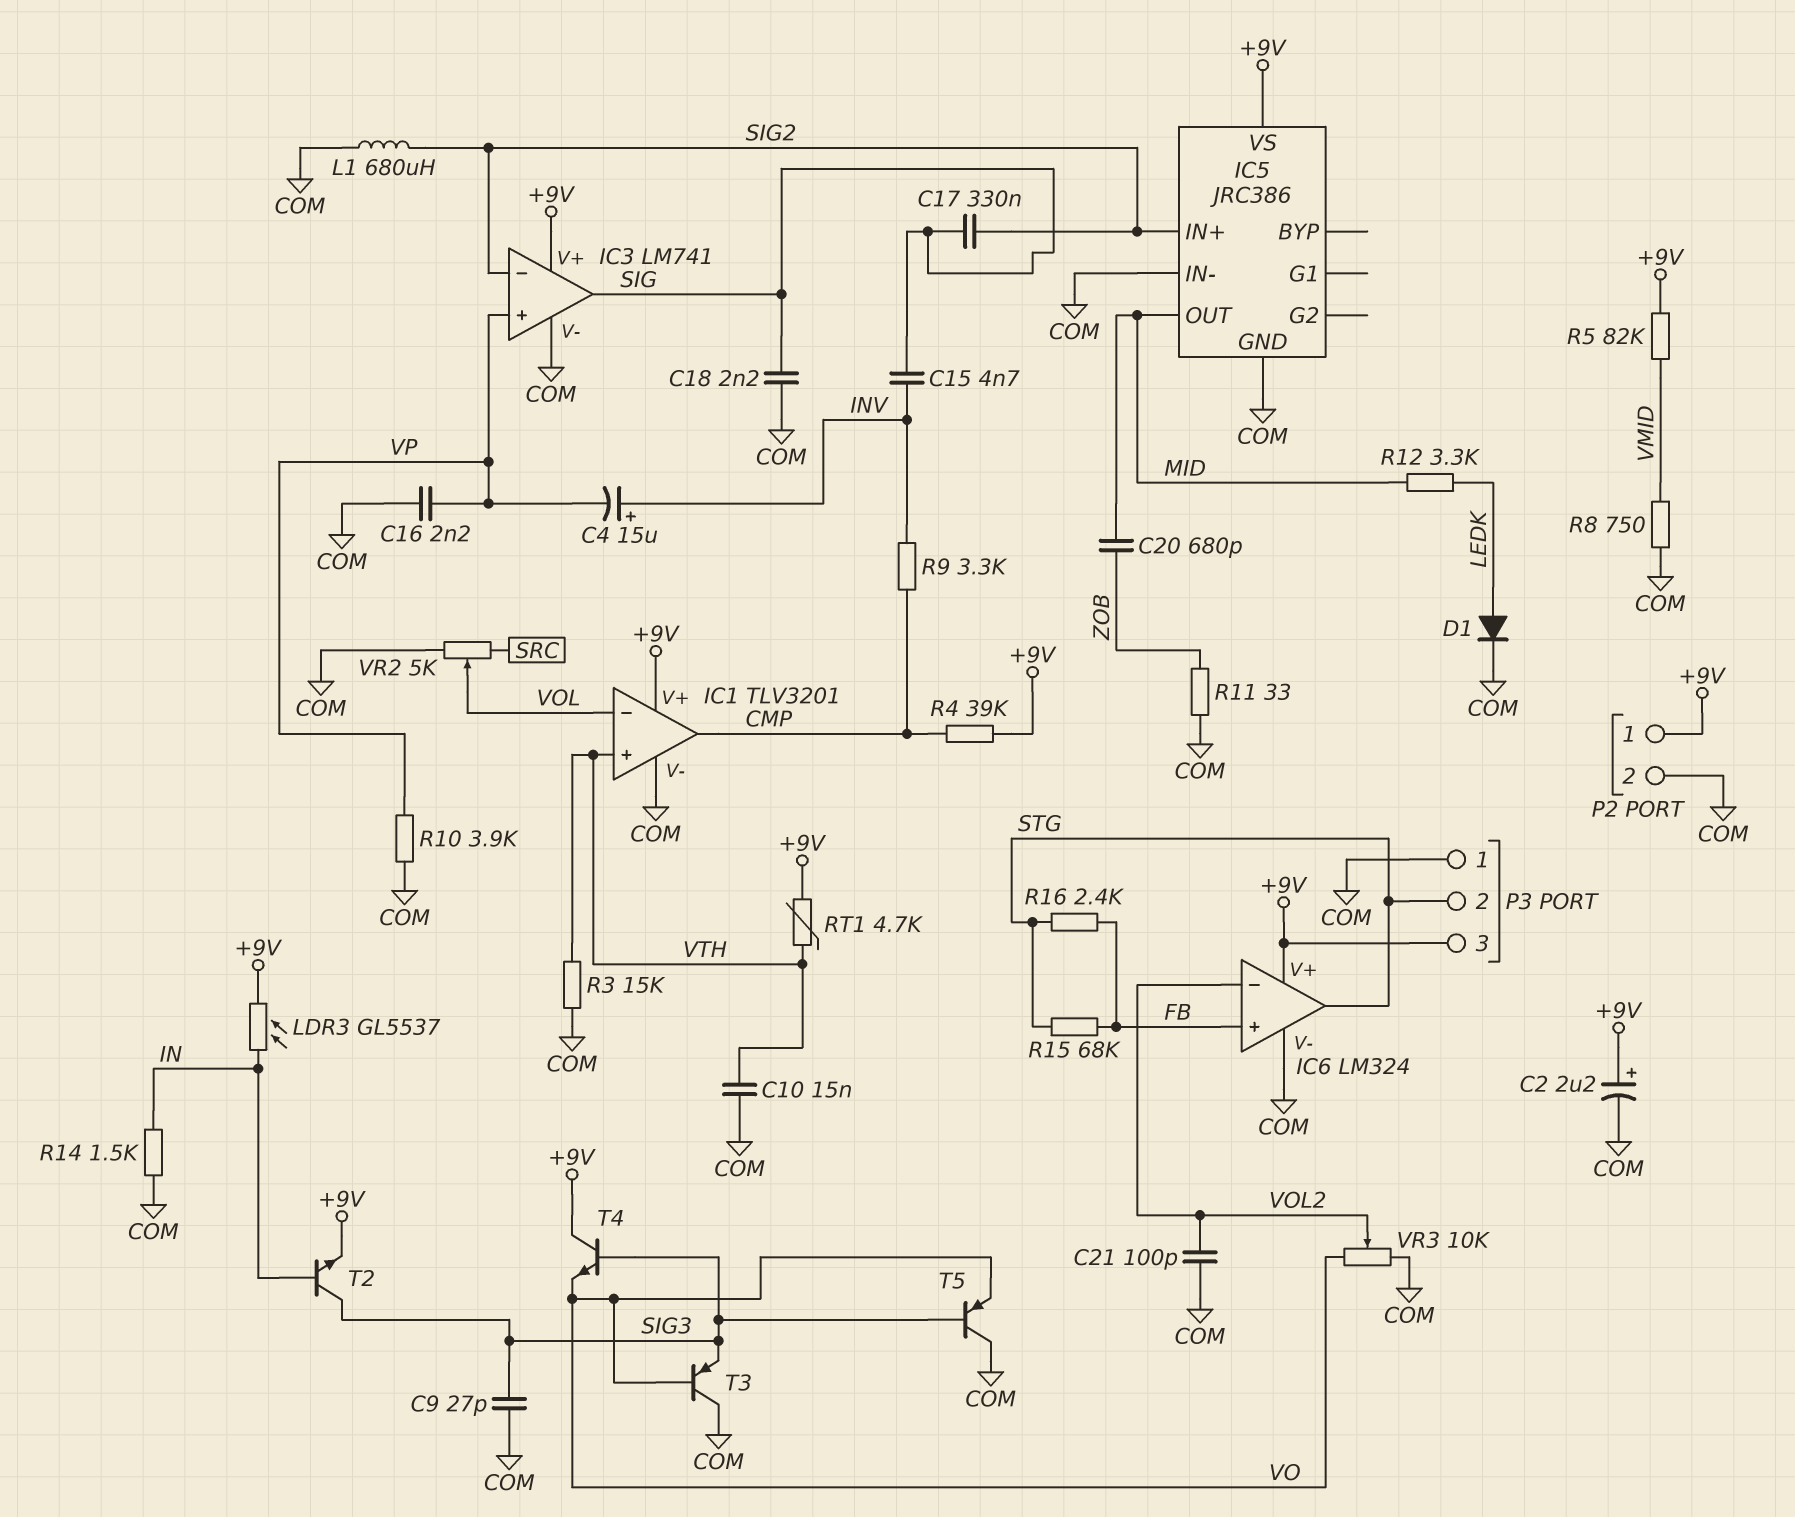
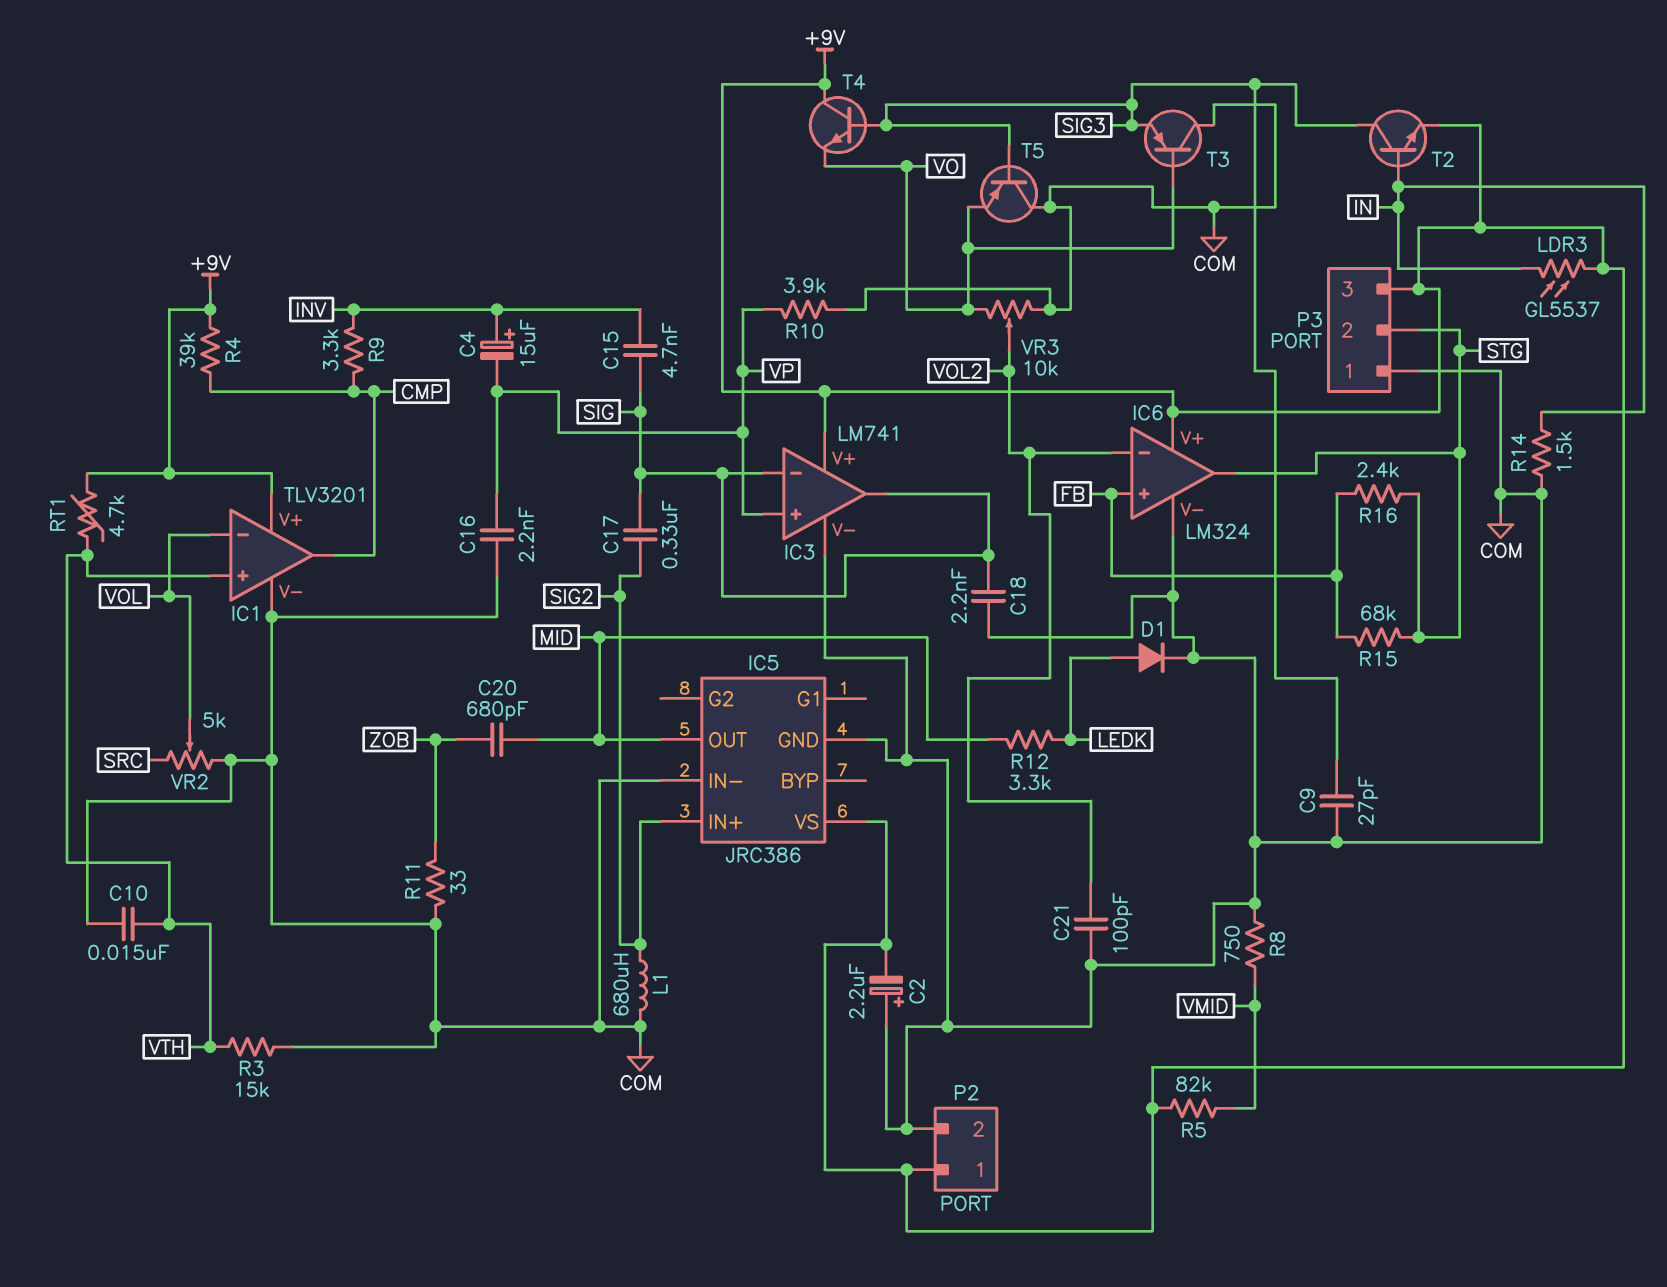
C2: 2.2uF (plus +9V, minus COM) -> 2.2uF (plus COM, minus +9V)
IC3 pin in-: SIG2 -> SIG

